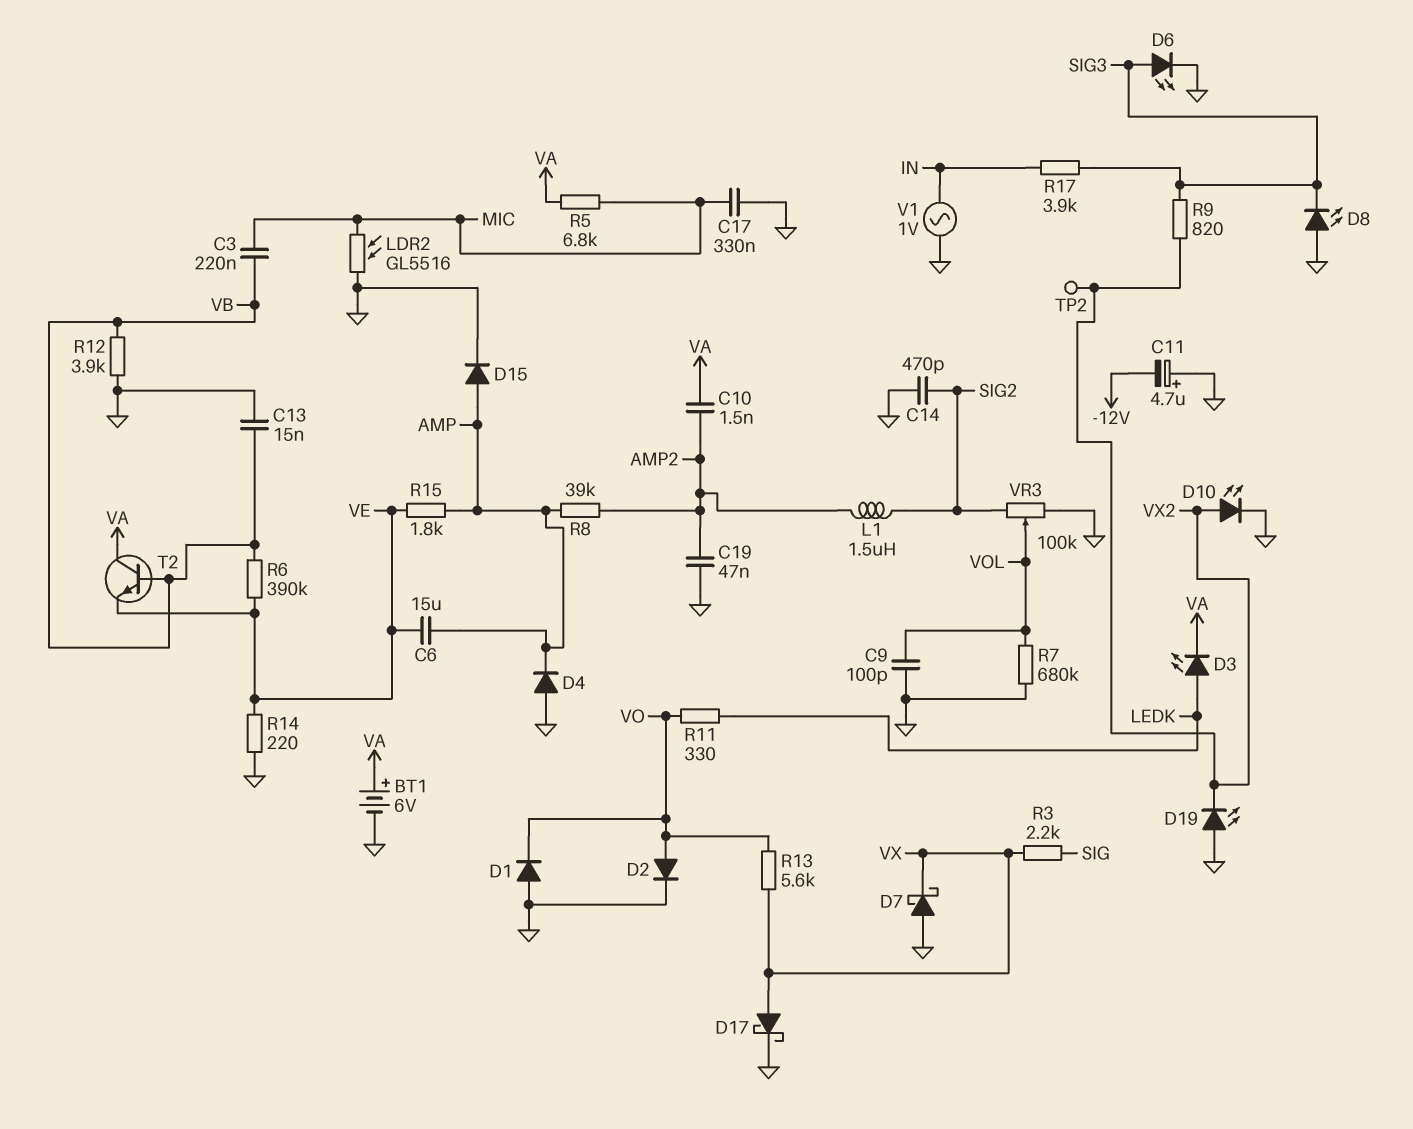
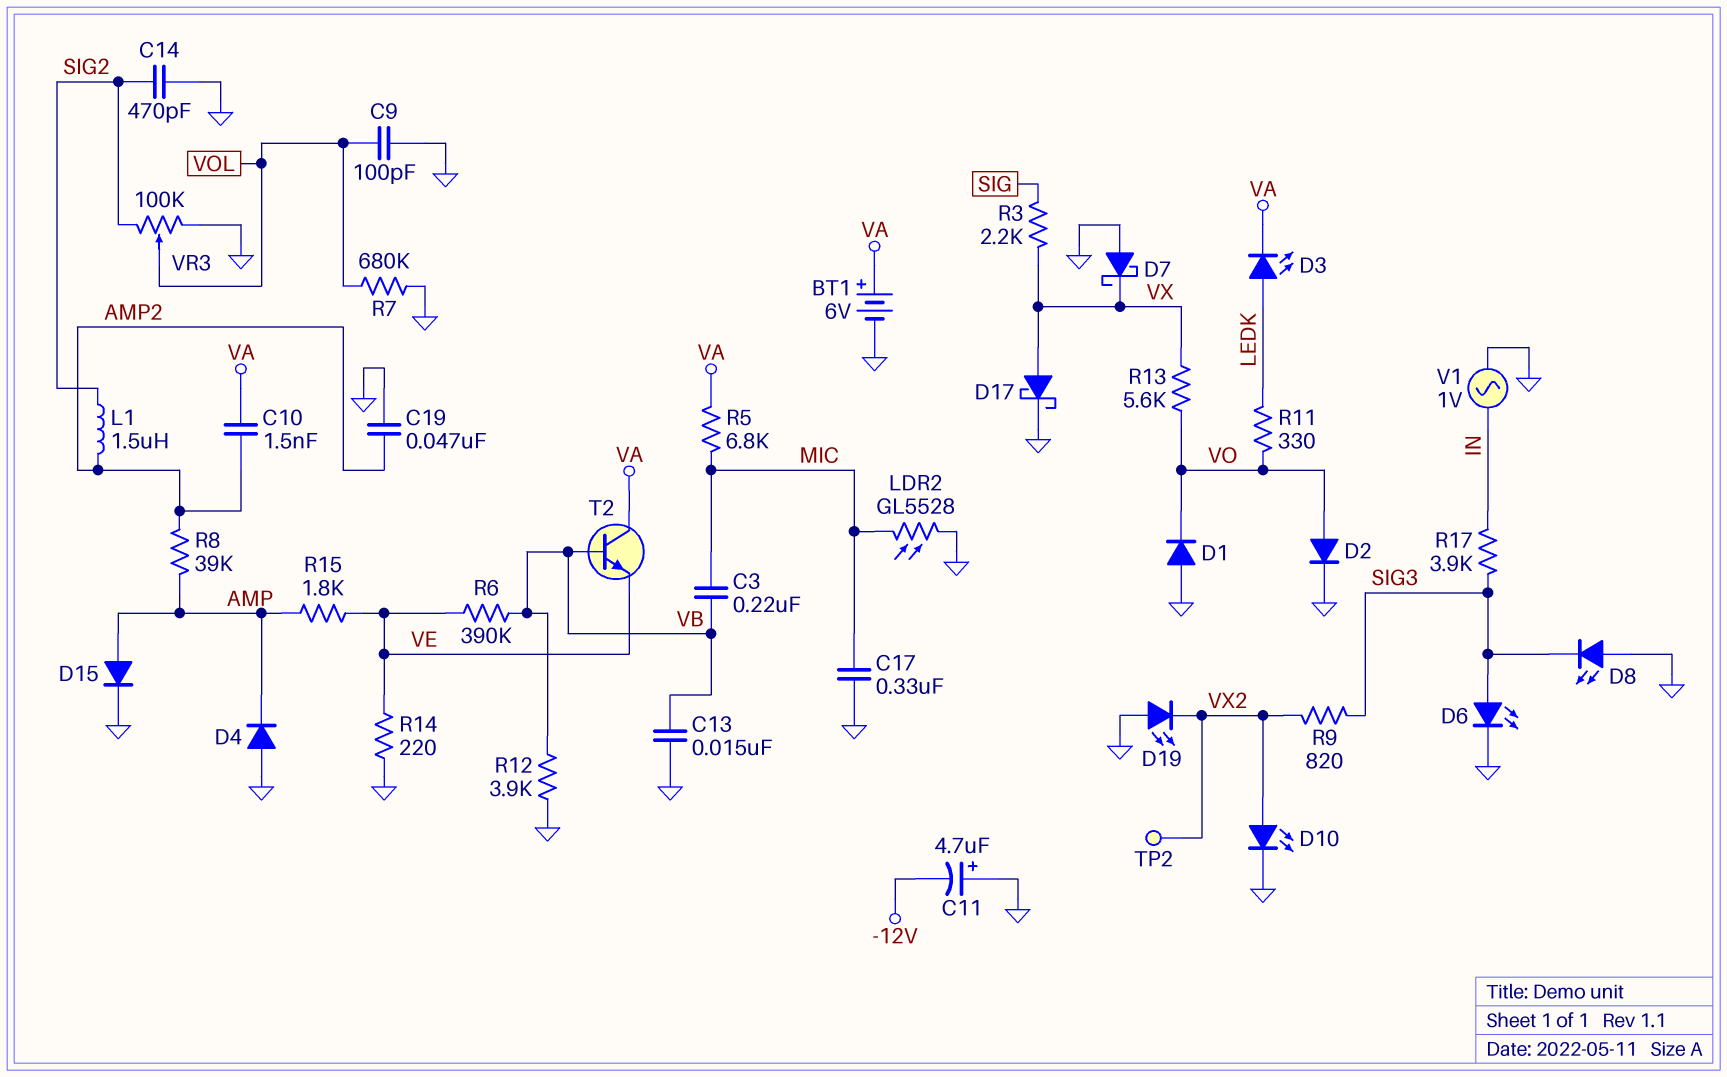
C6: 15uF (AMP, VE) -> none
LDR2: GL5516 (GND, MIC) -> GL5528 (GND, MIC)

